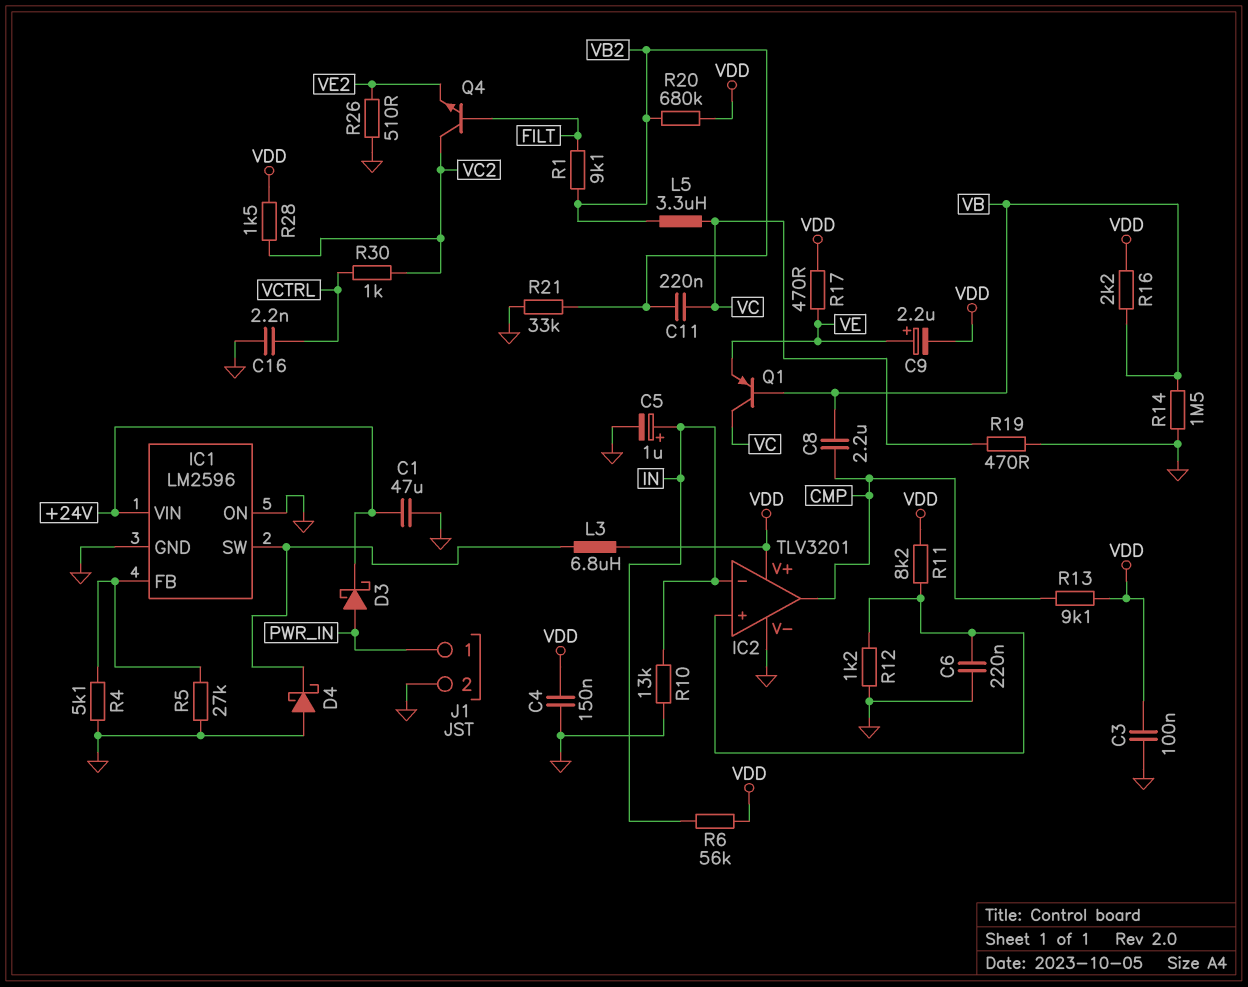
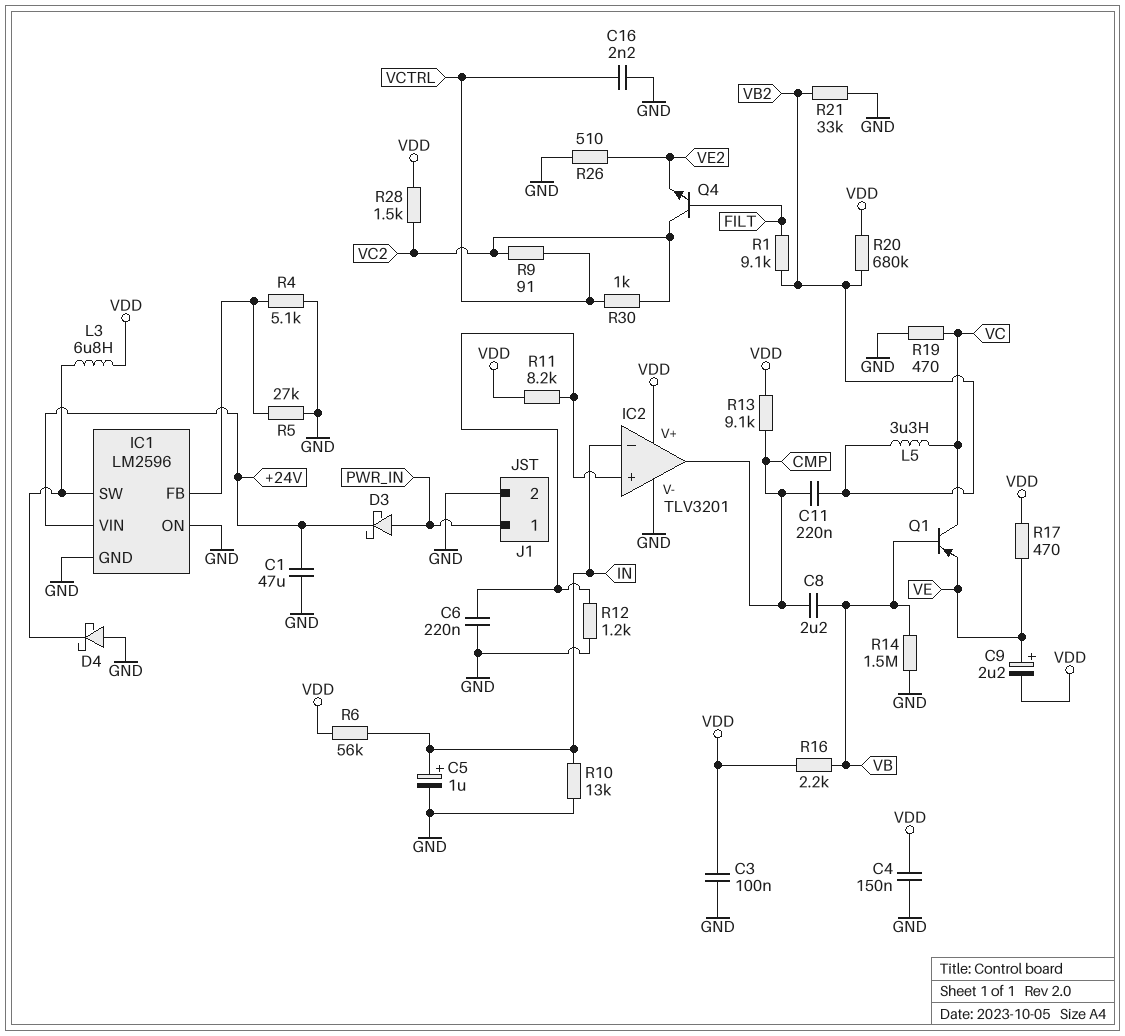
C11: 220nF (VB2, VC) -> 220nF (CMP, VB2)
R9: none -> 91 (VC2, VCTRL)

